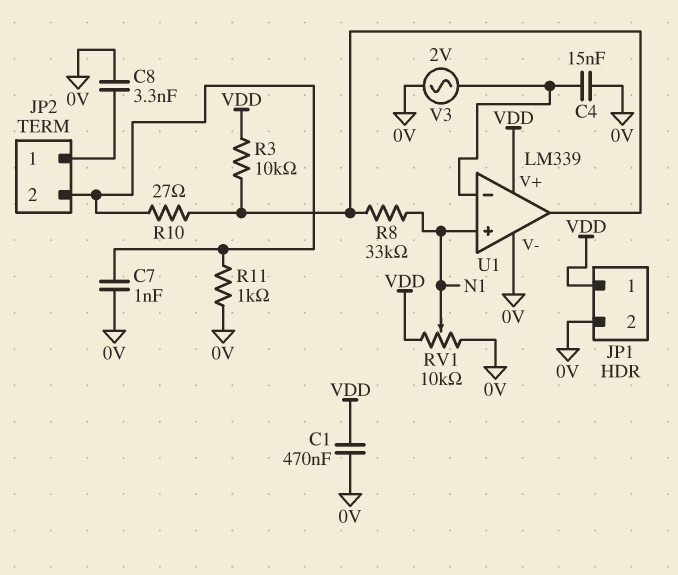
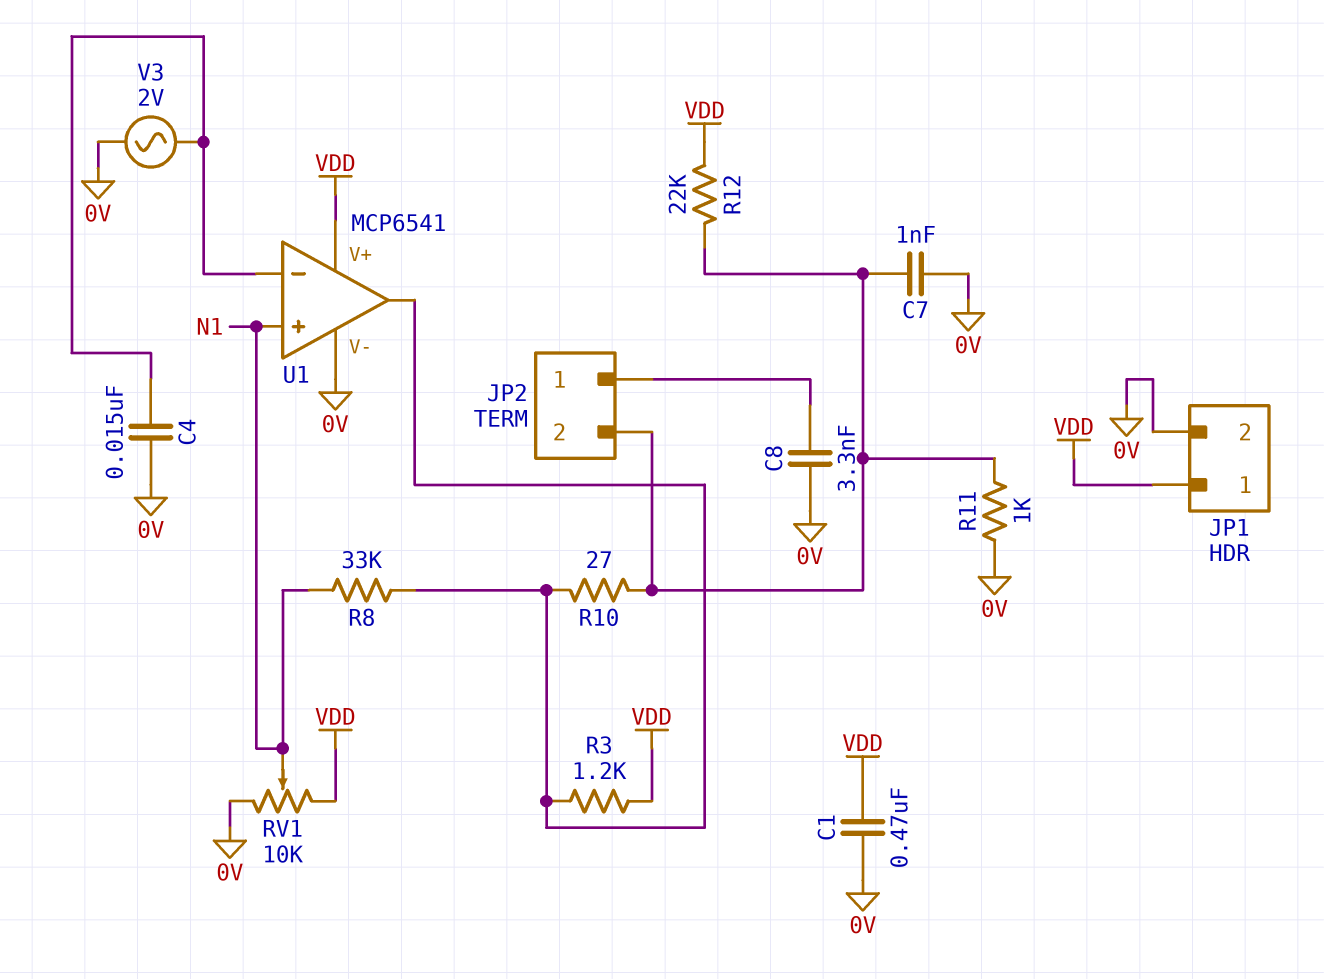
R3: 10k (U1/out, VDD) -> 1.2k (U1/out, VDD)
R12: none -> 22k (JP2/2, VDD)
U1: LM339 -> MCP6541

